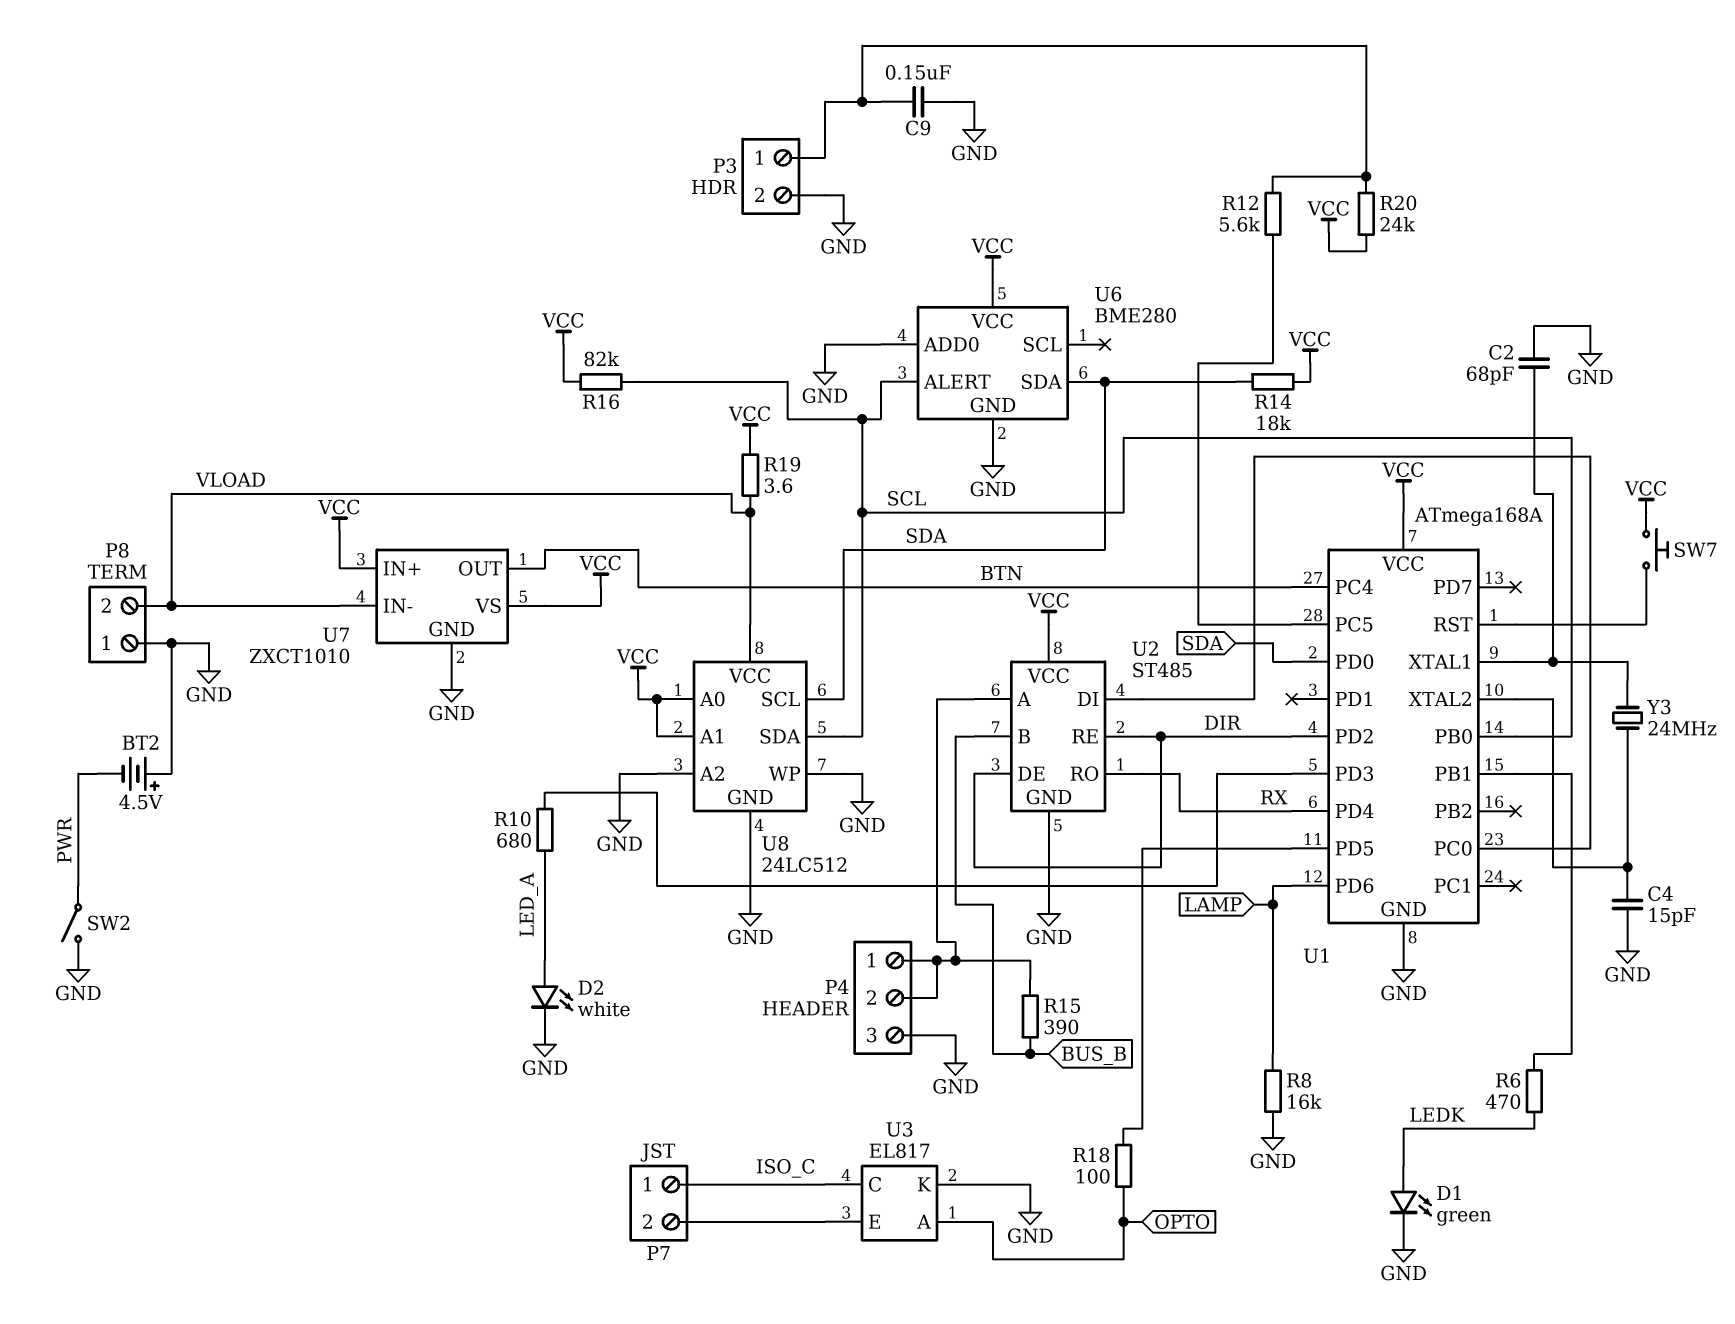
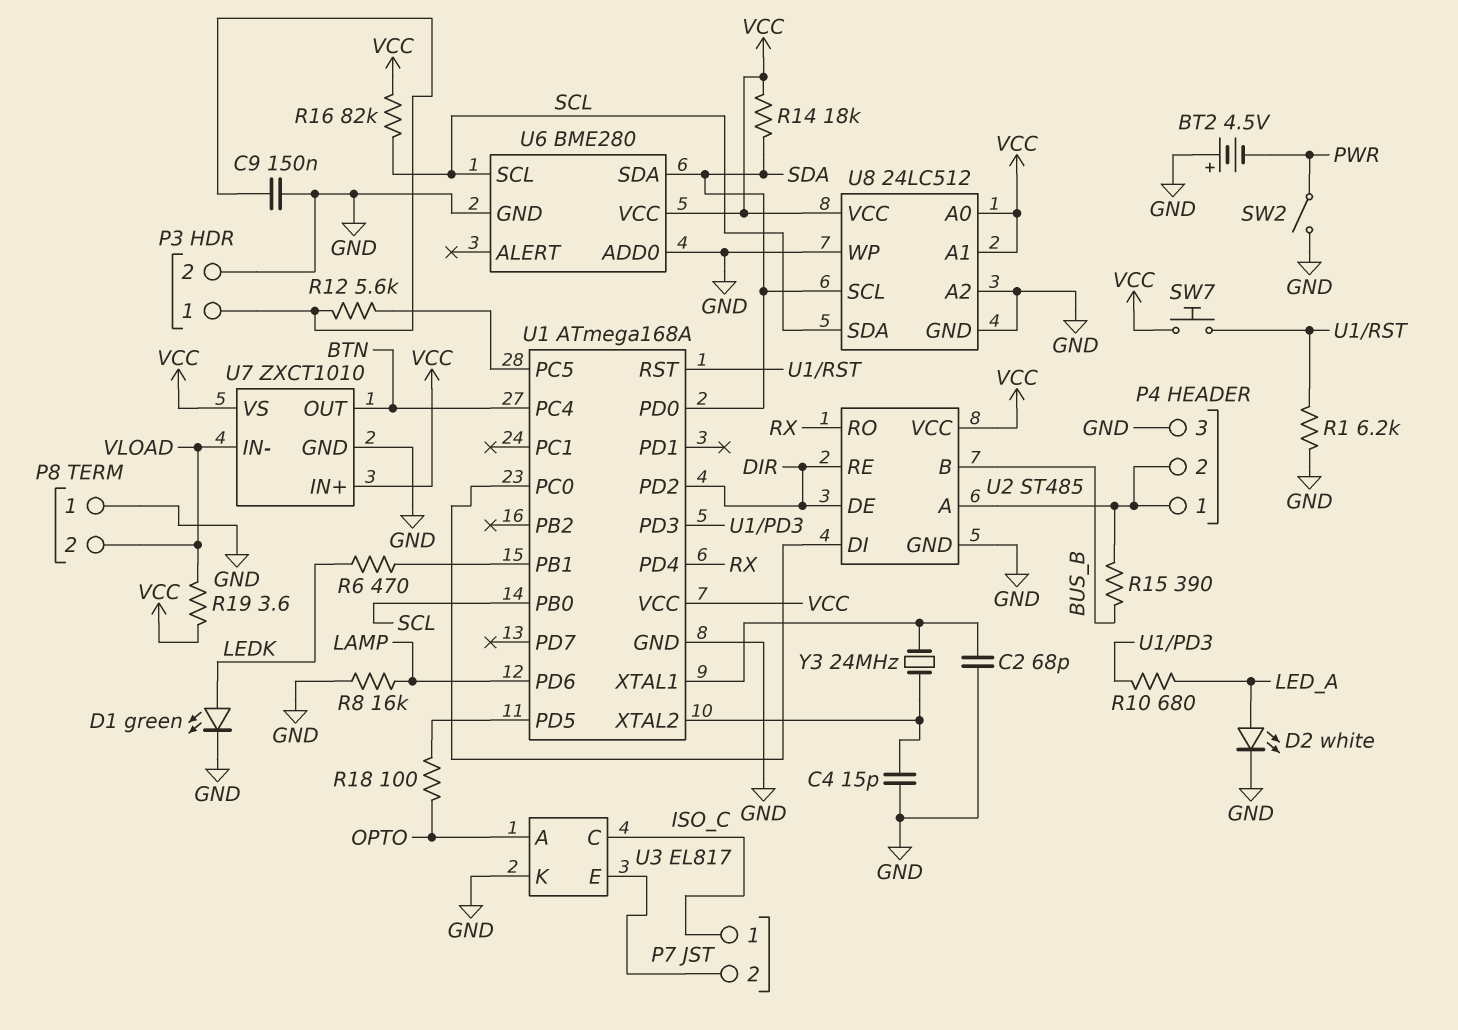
R1: none -> 6.2k (GND, U1/RST)
R20: 24k (P3/1, VCC) -> none
U6 pin ALERT: SCL -> none
U6 pin SCL: none -> SCL
U8 pin VCC: VLOAD -> VCC

